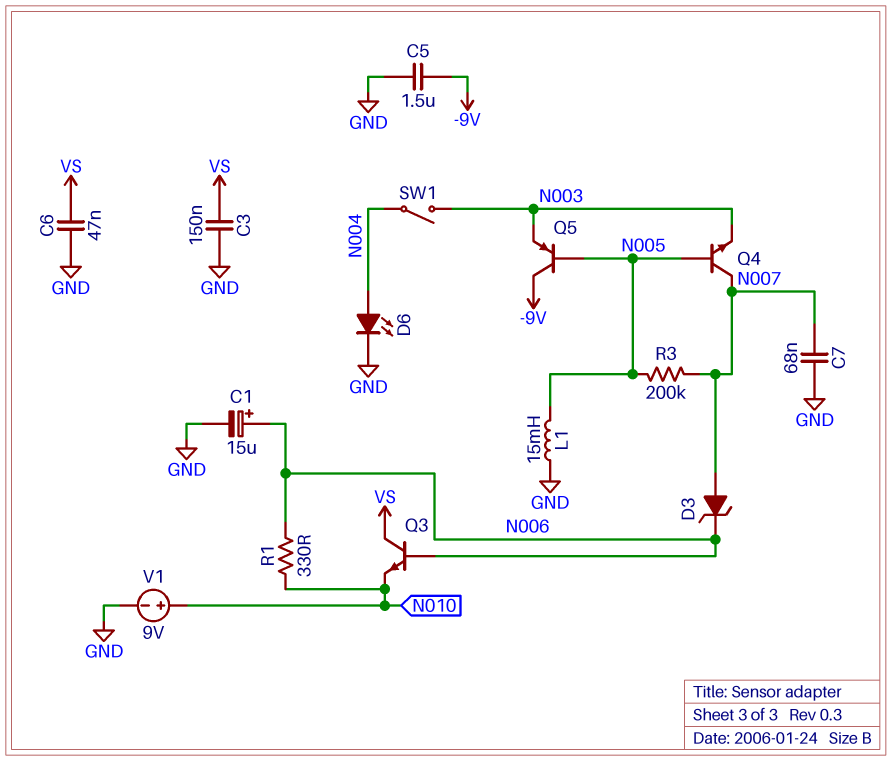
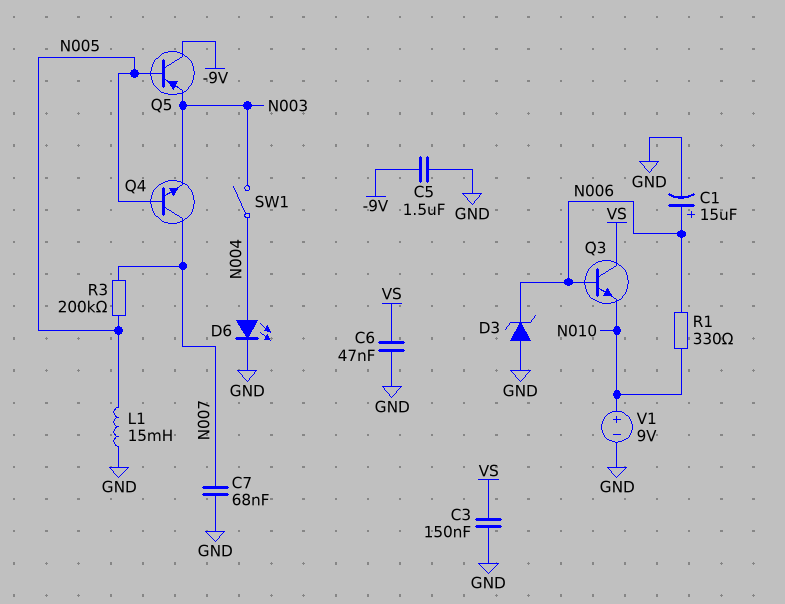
D3: zener (A N007, K N006) -> zener (A GND, K N006)

